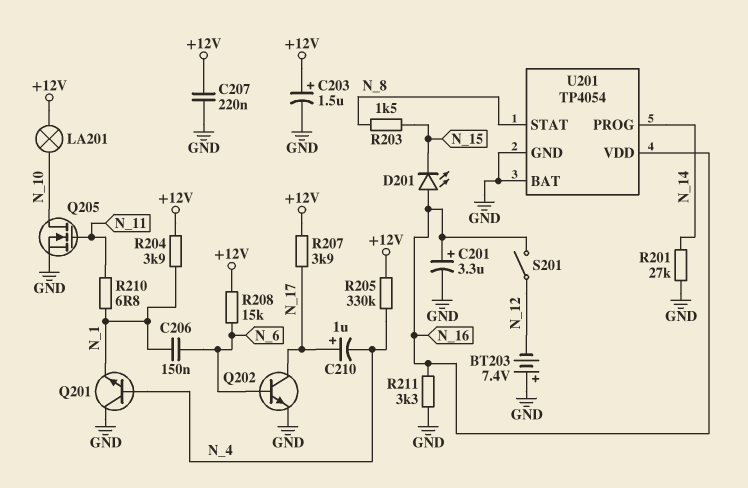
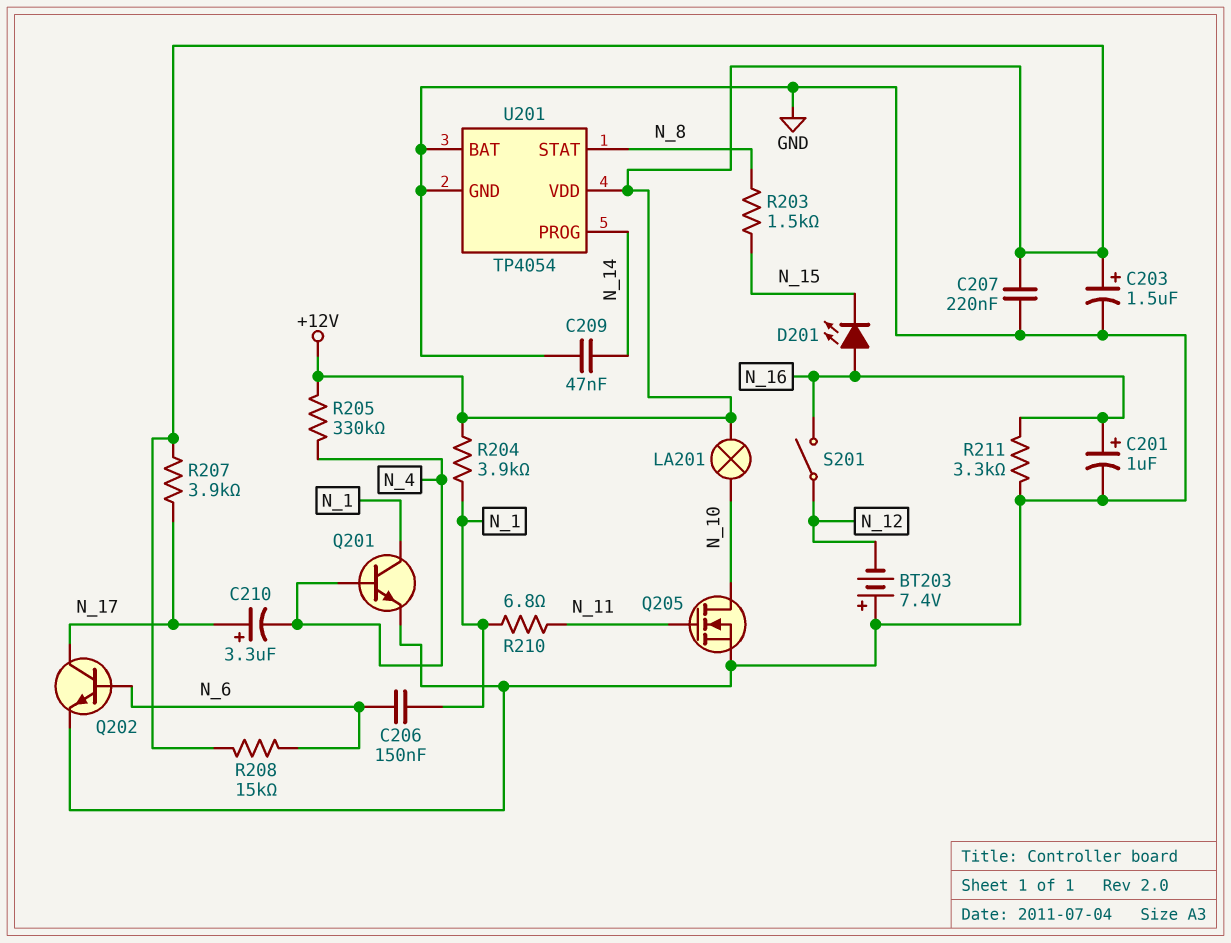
C201: 3.3uF (plus N_16, minus GND) -> 1uF (plus N_16, minus GND)
C209: none -> 47nF (GND, N_14)
C210: 1uF (plus N_17, minus N_4) -> 3.3uF (plus N_17, minus N_4)
Q201: NPN (B N_4, C GND, E N_1) -> NPN (B N_4, C N_1, E GND)
R201: 27k (GND, N_14) -> none
U201 pin VDD: N_16 -> +12V

